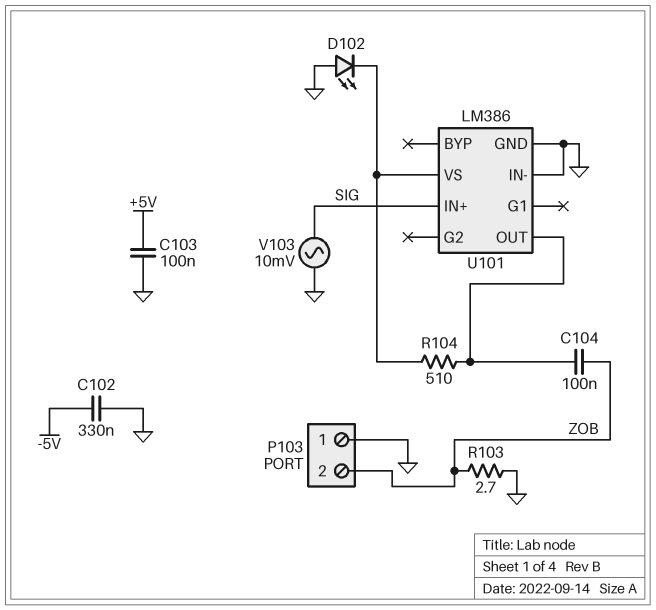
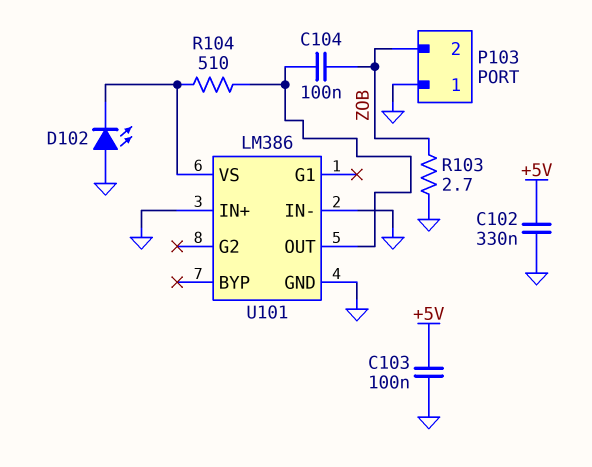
C102: 330nF (-5V, GND) -> 330nF (+5V, GND)
U101 pin IN+: SIG -> GND
V103: AC 10mV (GND, SIG) -> none

